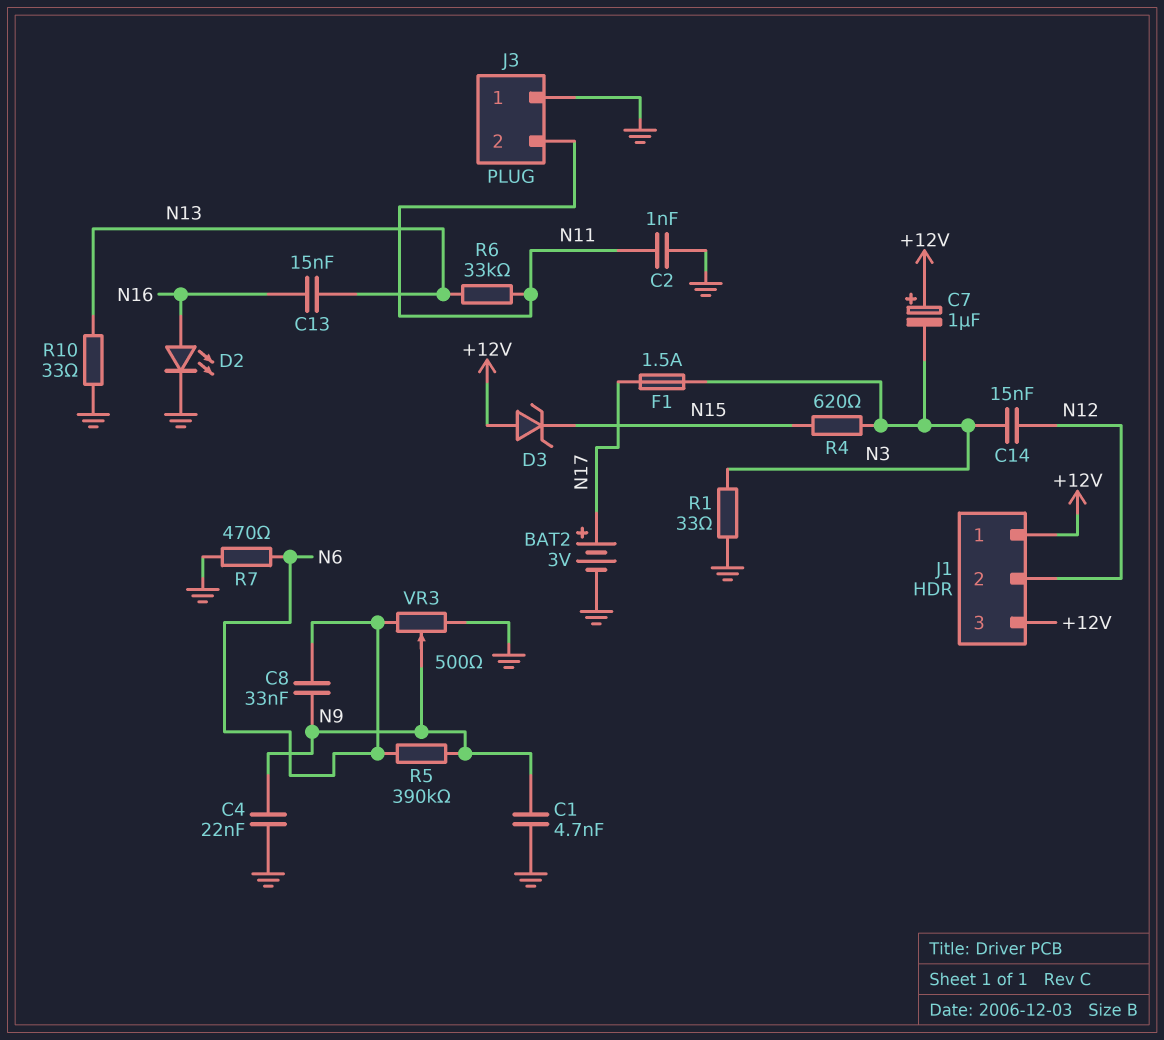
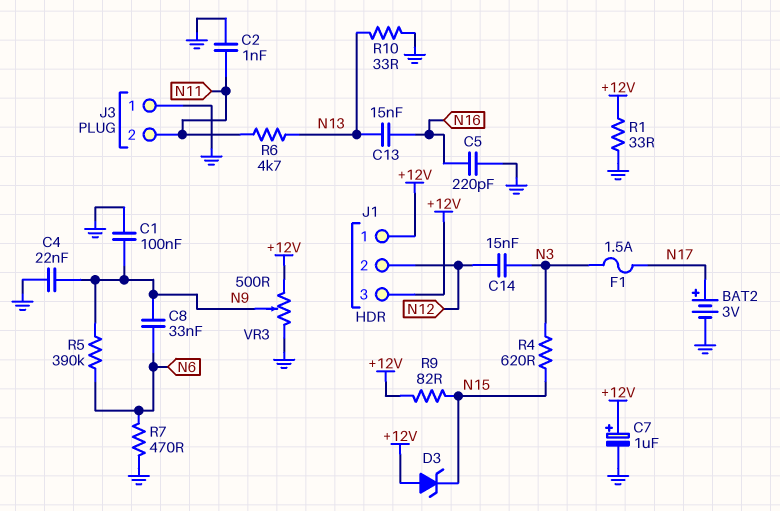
C1: 4.7nF (GND, N9) -> 100nF (GND, N9)
C5: none -> 220pF (GND, N16)
C7: 1uF (plus +12V, minus N3) -> 1uF (plus +12V, minus GND)
D2: LED (A N16, K GND) -> none
R1: 33 (GND, N3) -> 33 (+12V, GND)
R6: 33k (N11, N13) -> 4.7k (N11, N13)
R9: none -> 82 (+12V, N15)
VR3: 500 (GND, N6, wiper N9) -> 500 (+12V, GND, wiper N9)

